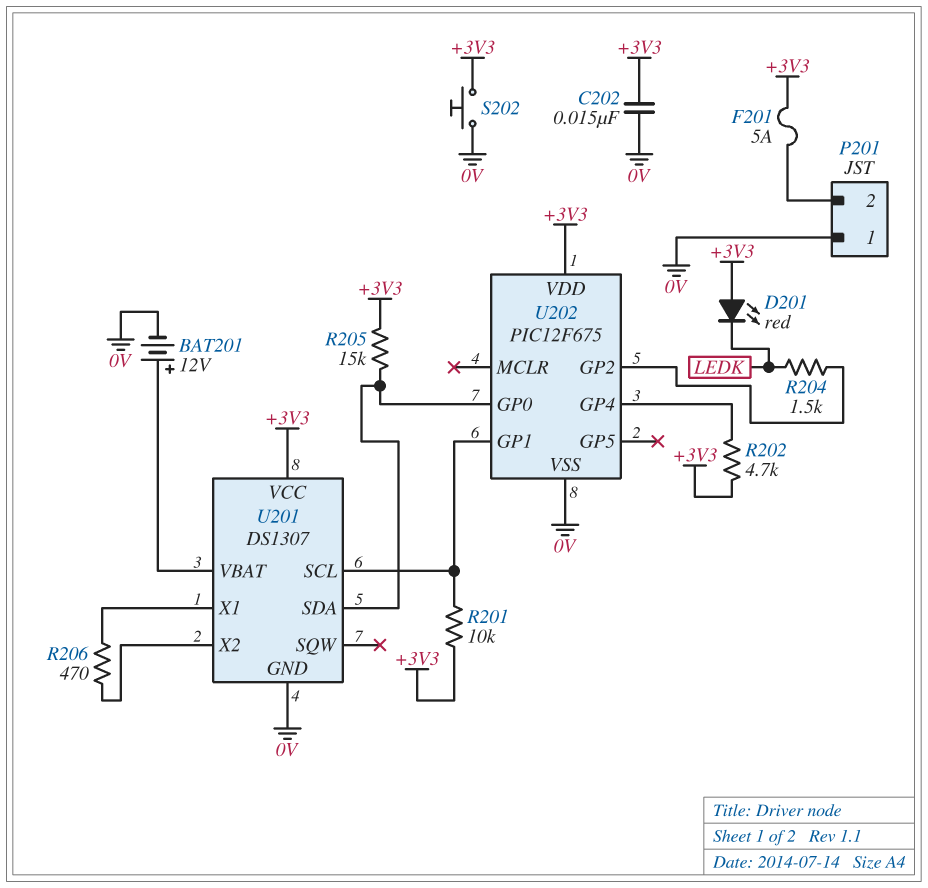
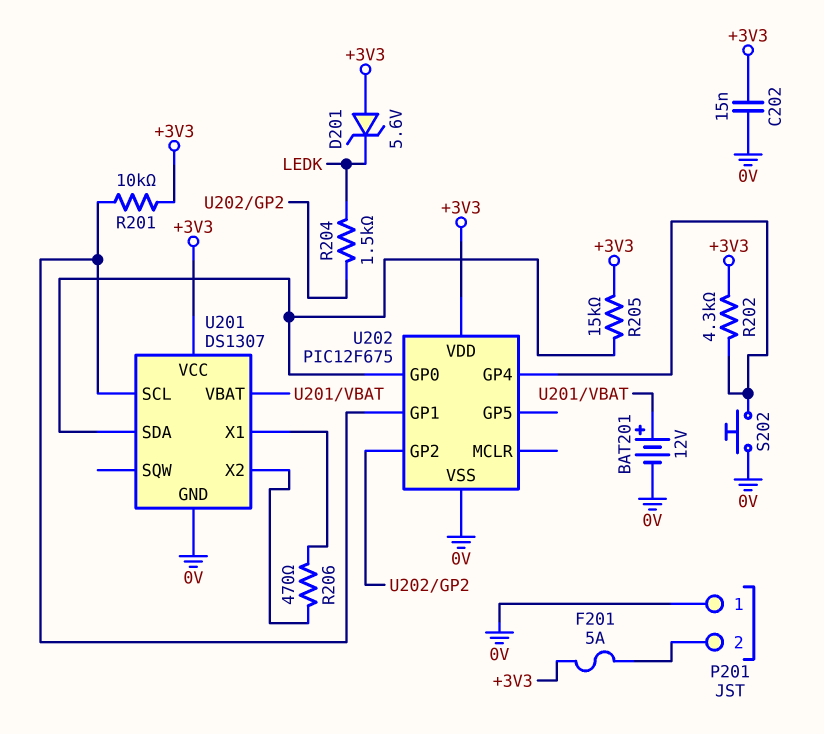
D201: LED red (A +3V3, K LEDK) -> zener 5.6V (A +3V3, K LEDK)
R202: 4.7k (+3V3, U202/GP4) -> 4.3k (+3V3, U202/GP4)
S202: button (+3V3, 0V) -> button (0V, U202/GP4)

